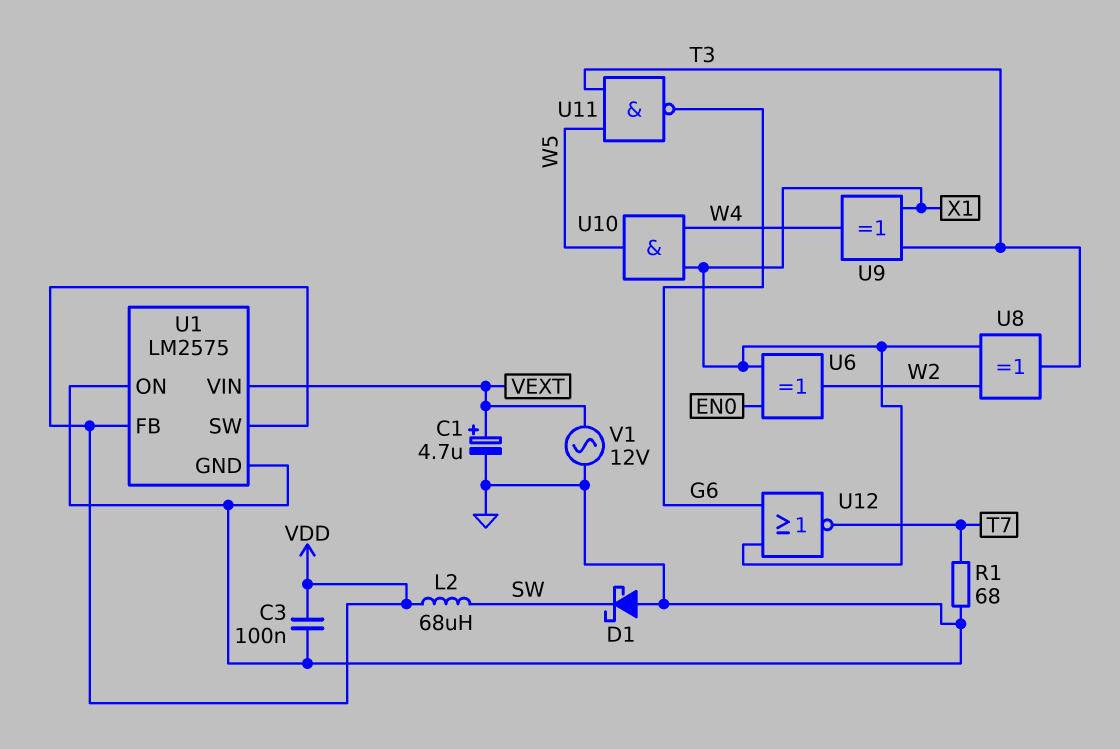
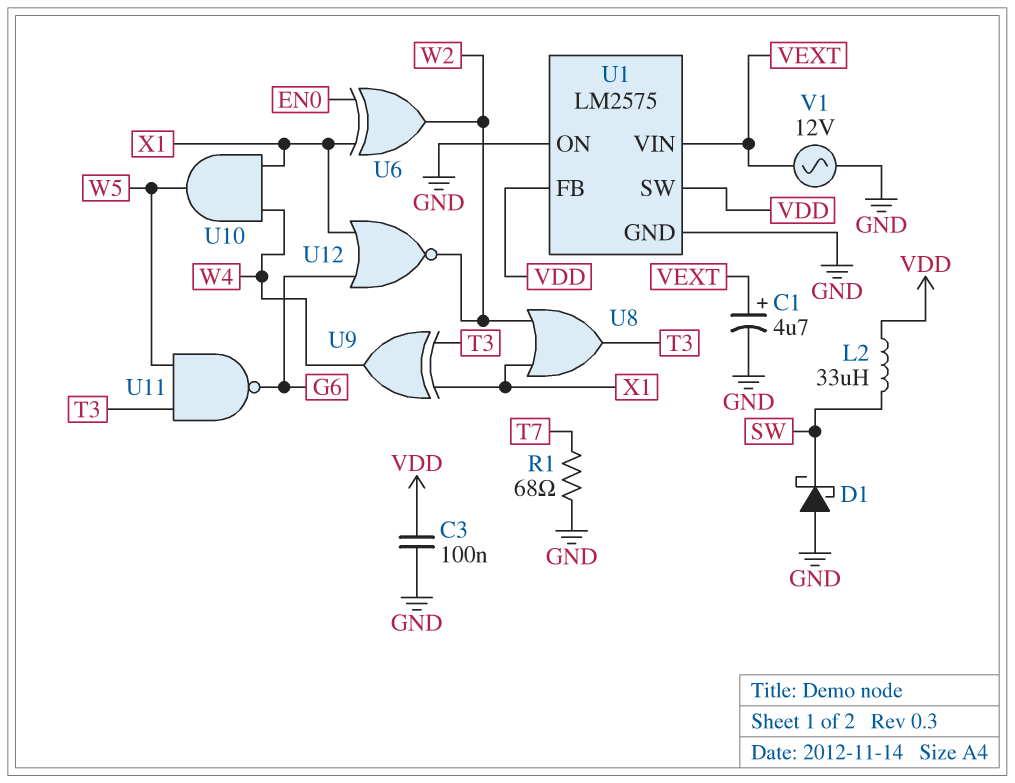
L2: 68uH (SW, VDD) -> 33uH (SW, VDD)
U8: XOR (in W2, in X1, out T3) -> OR (in W2, in X1, out T3)
U12: NOR (in G6, in X1, out T7) -> NOR (in G6, in X1, out W2)

